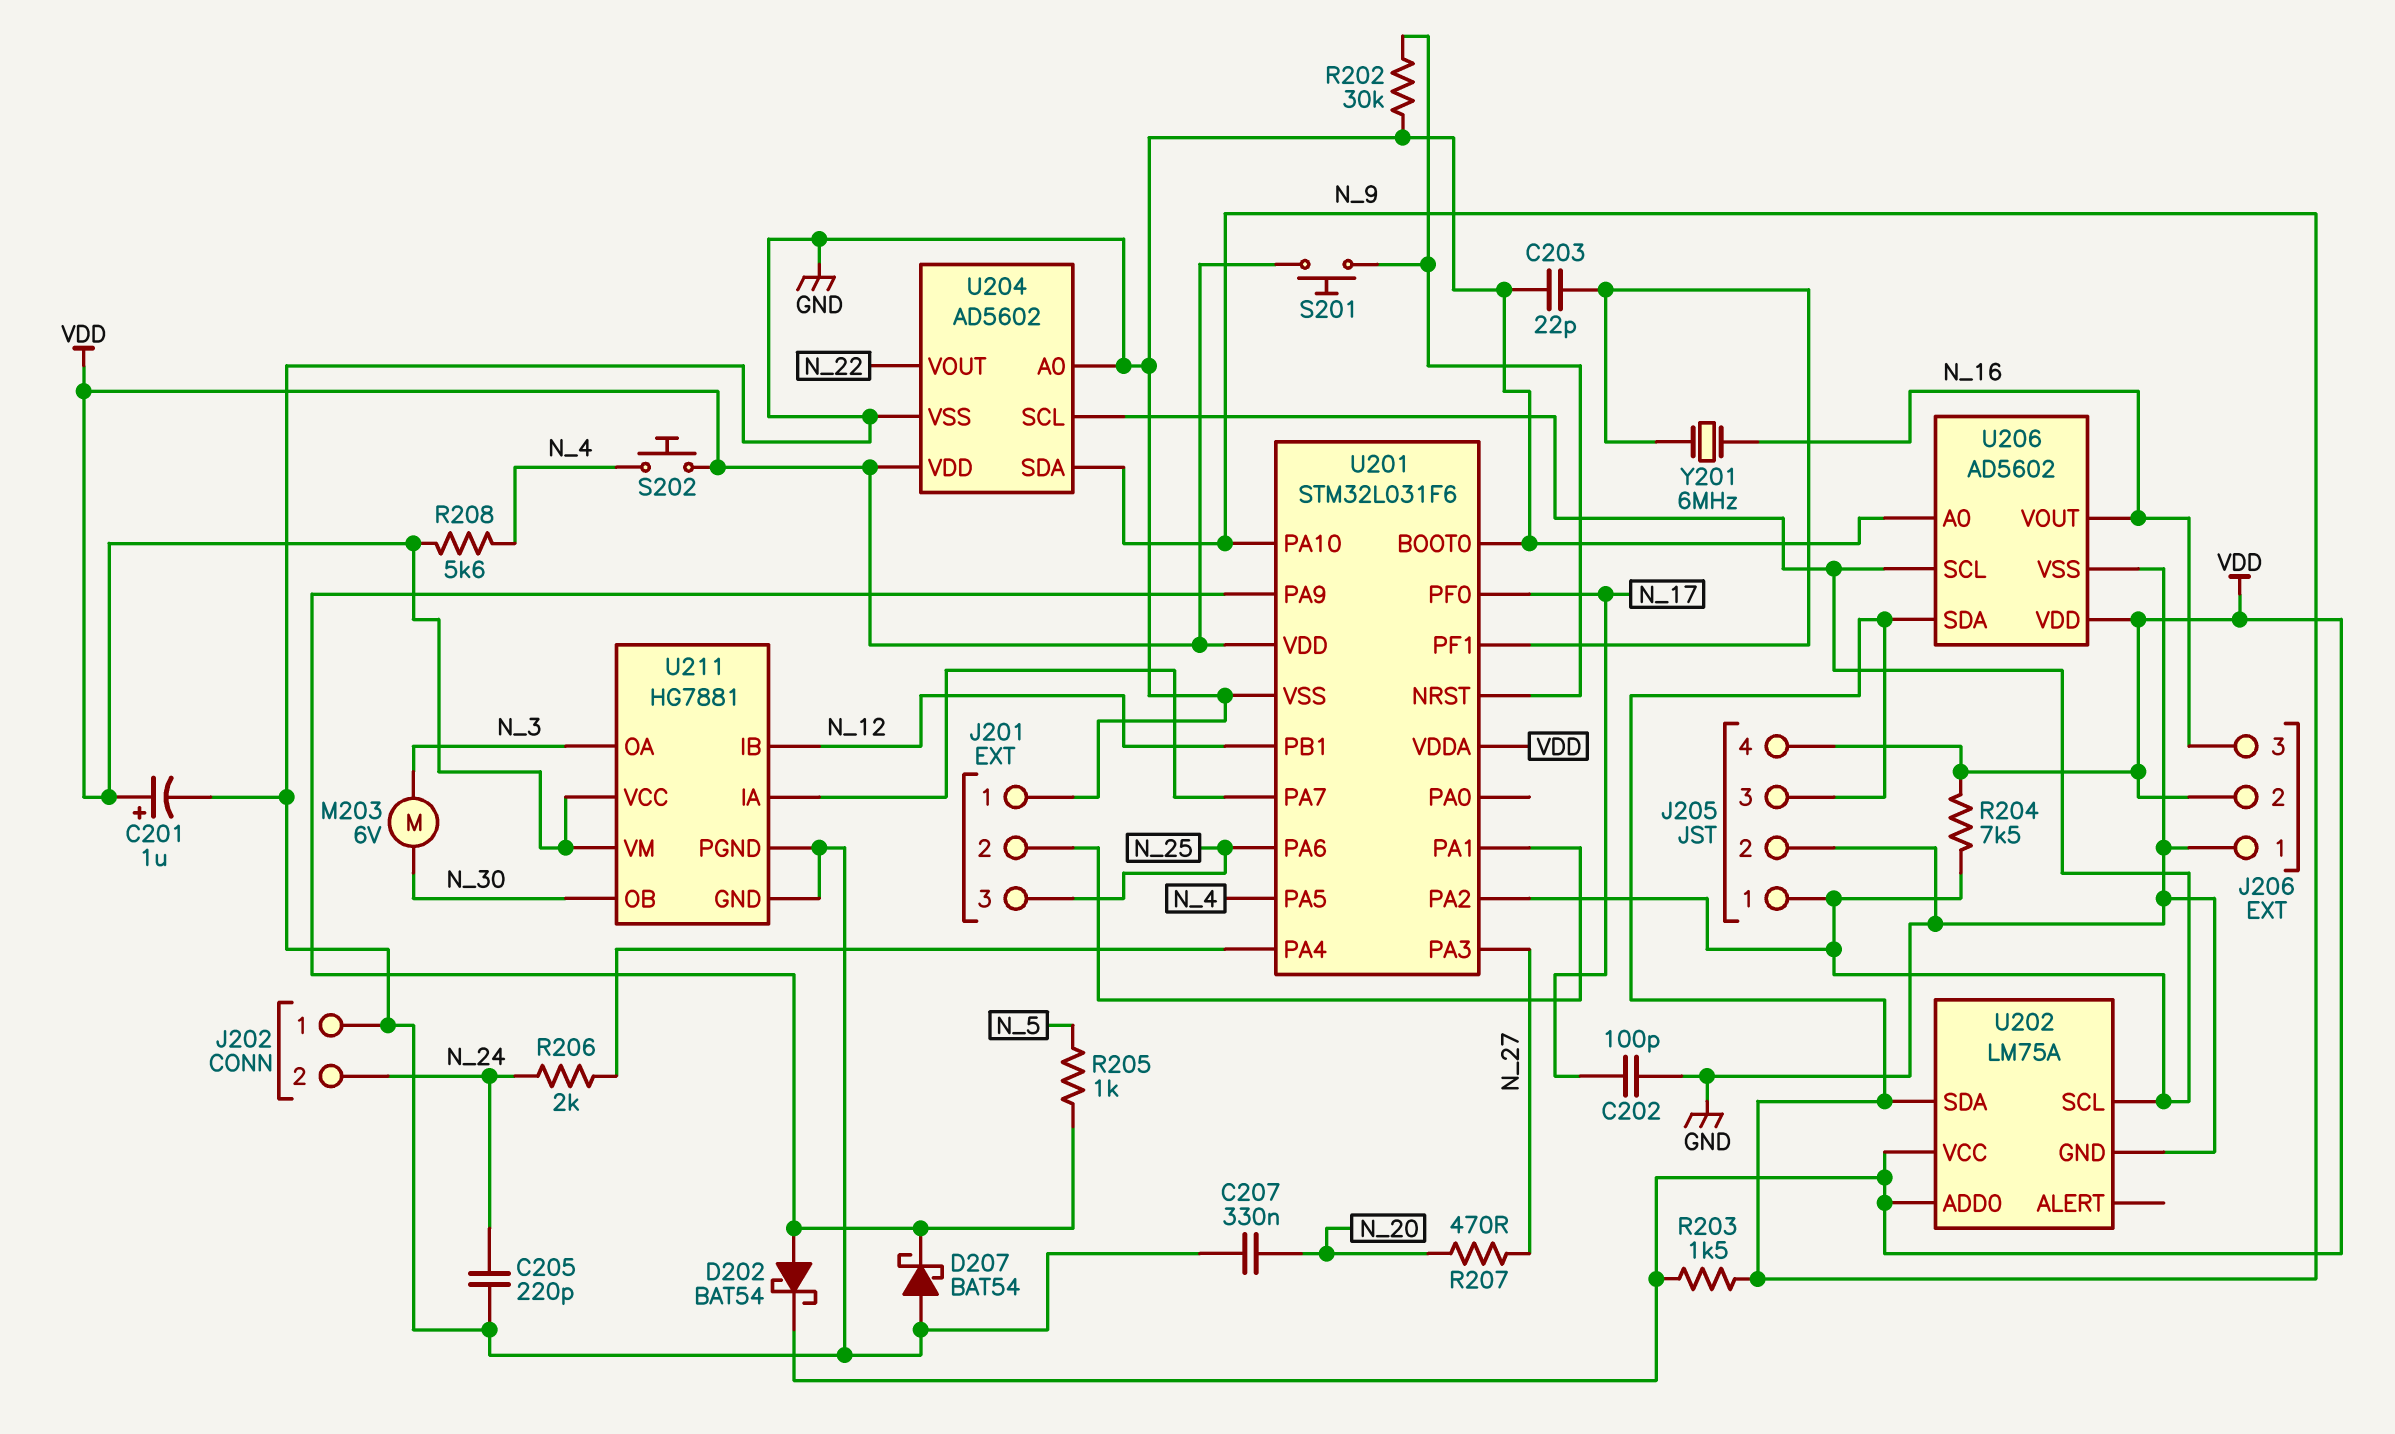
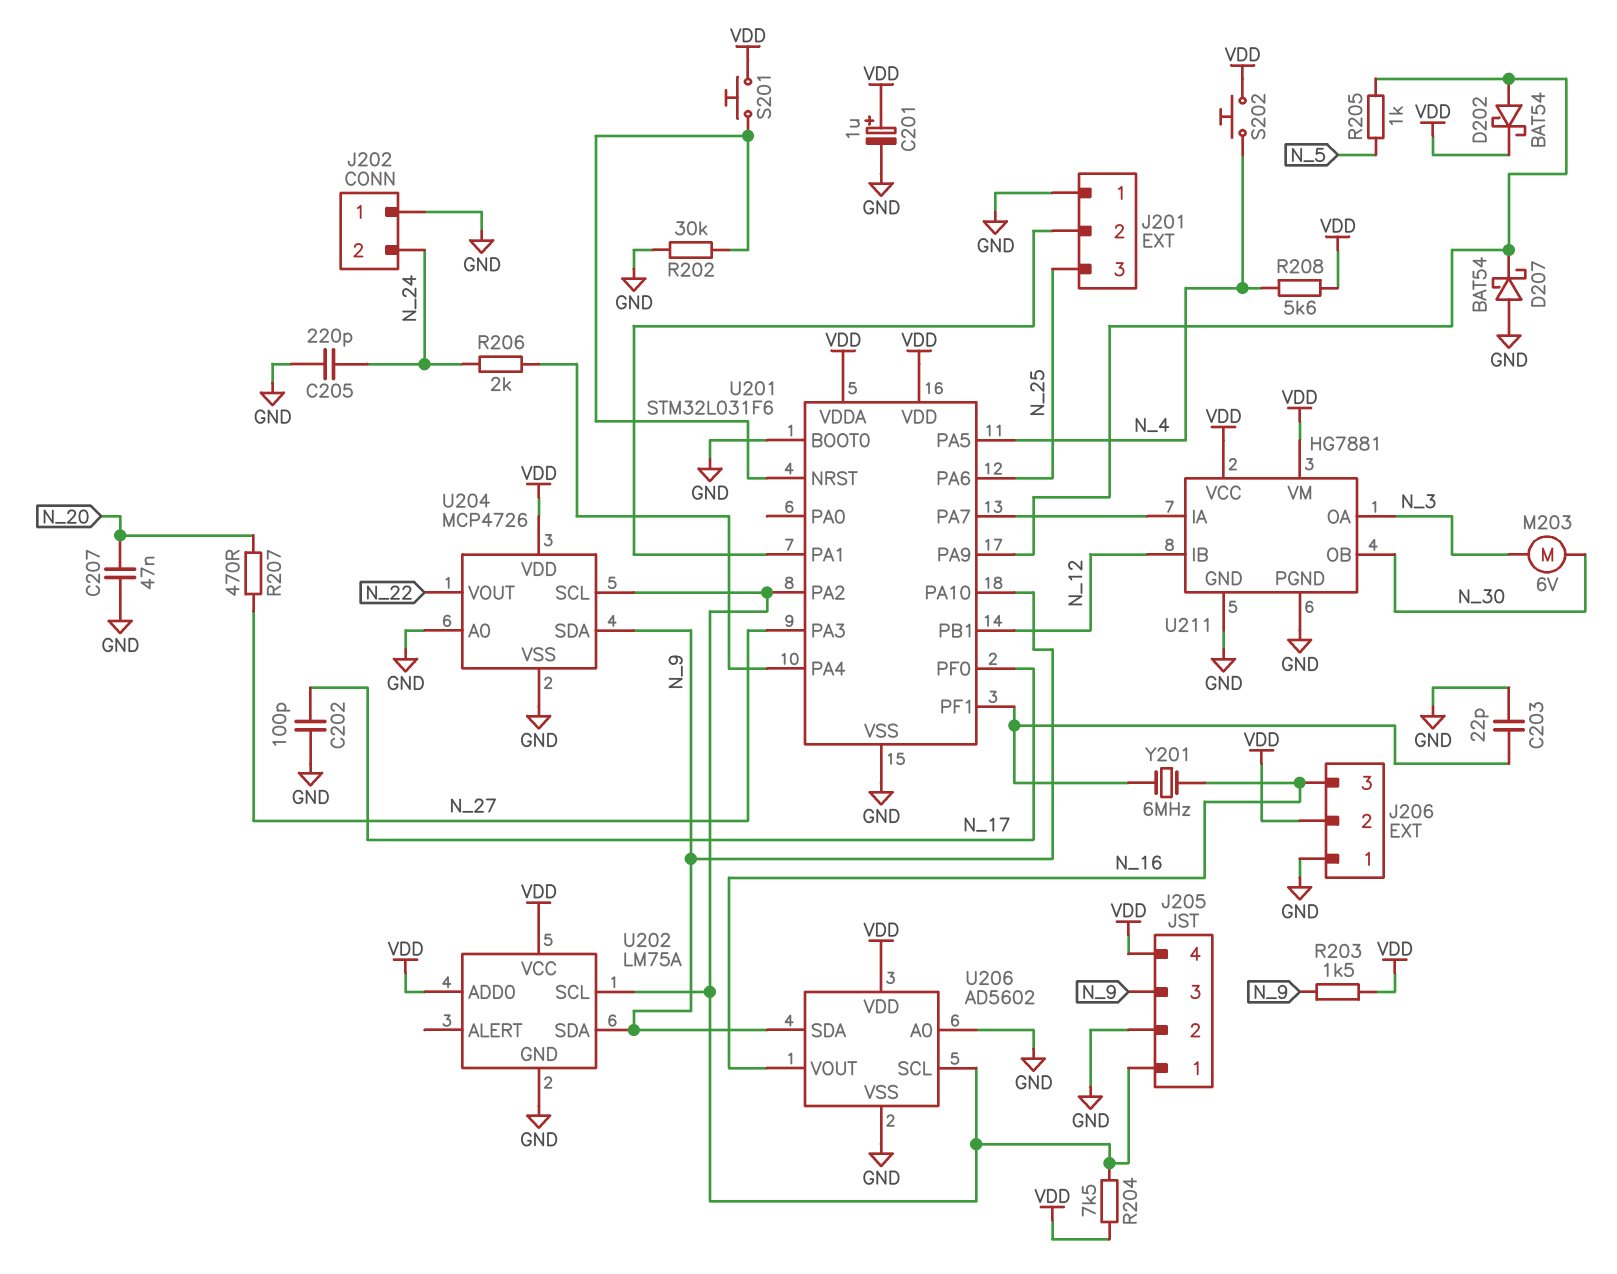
C207: 330nF (GND, N_20) -> 47nF (GND, N_20)
U204: AD5602 -> MCP4726

